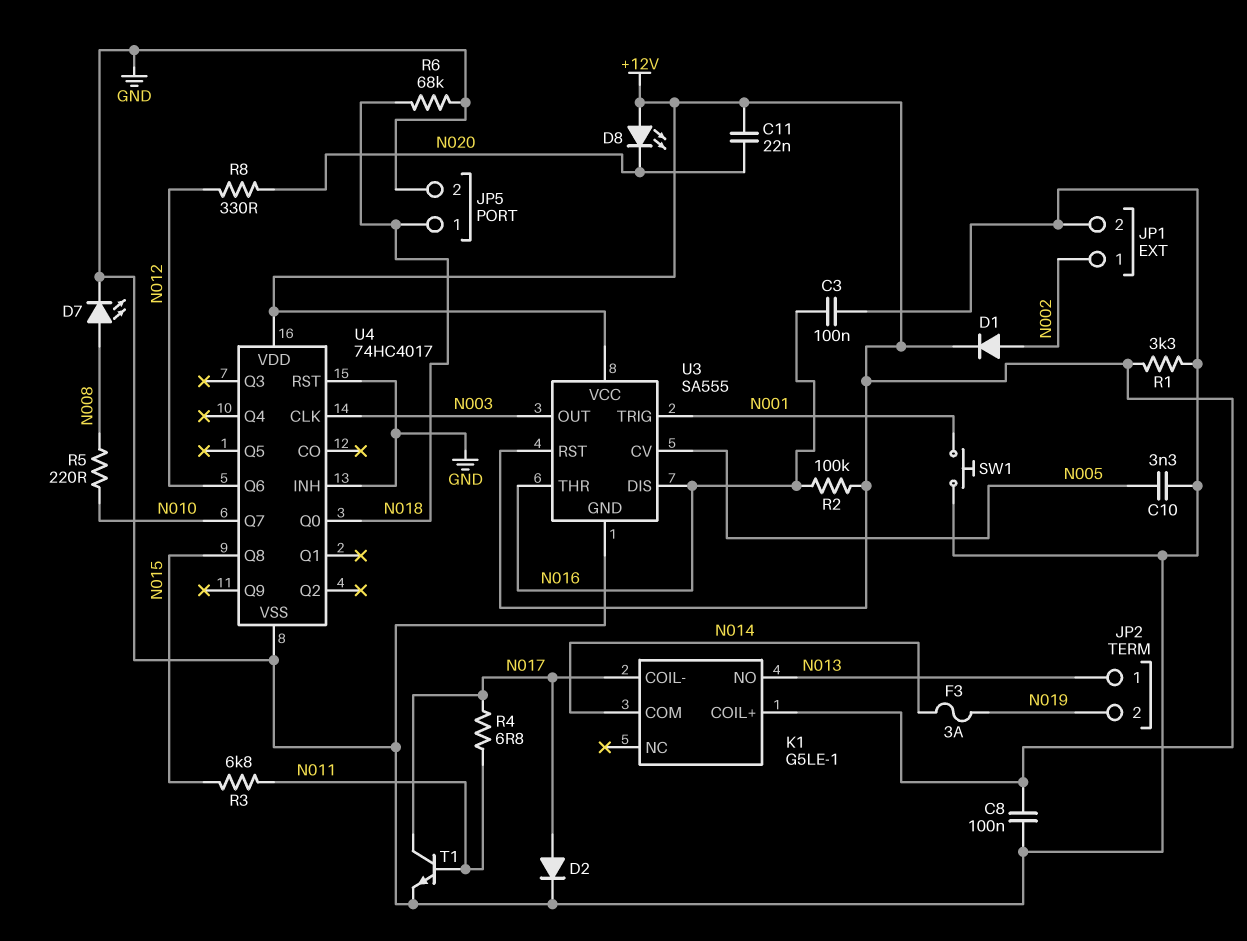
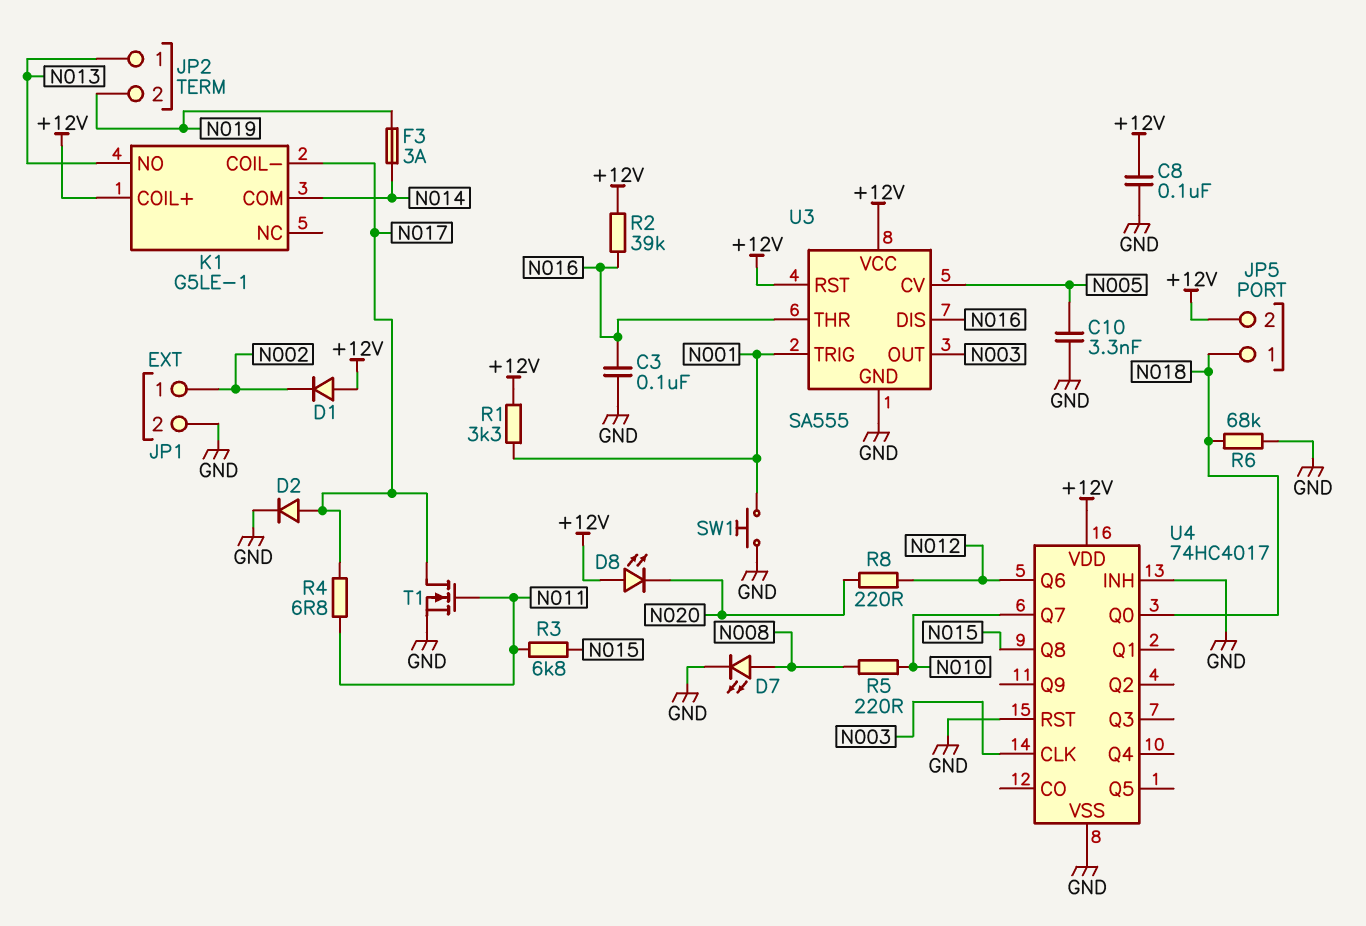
C11: 22nF (+12V, N020) -> none
D1: diode (A N002, K +12V) -> diode (A +12V, K N002)
JP5 pin 2: GND -> +12V
R1: 3.3k (+12V, GND) -> 3.3k (+12V, N001)
R2: 100k (+12V, N016) -> 39k (+12V, N016)
R8: 330 (N012, N020) -> 220 (N012, N020)
T1: NPN (B N011, C N017, E GND) -> NMOS (G N011, D N017, S GND)

